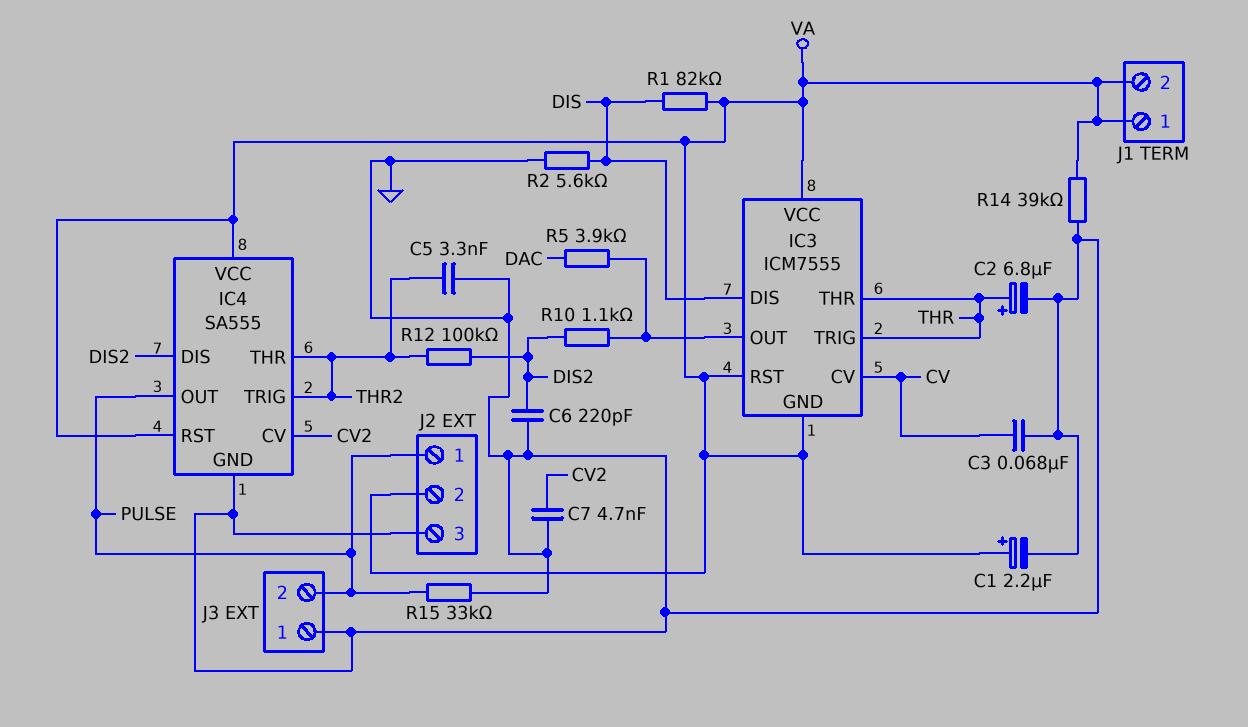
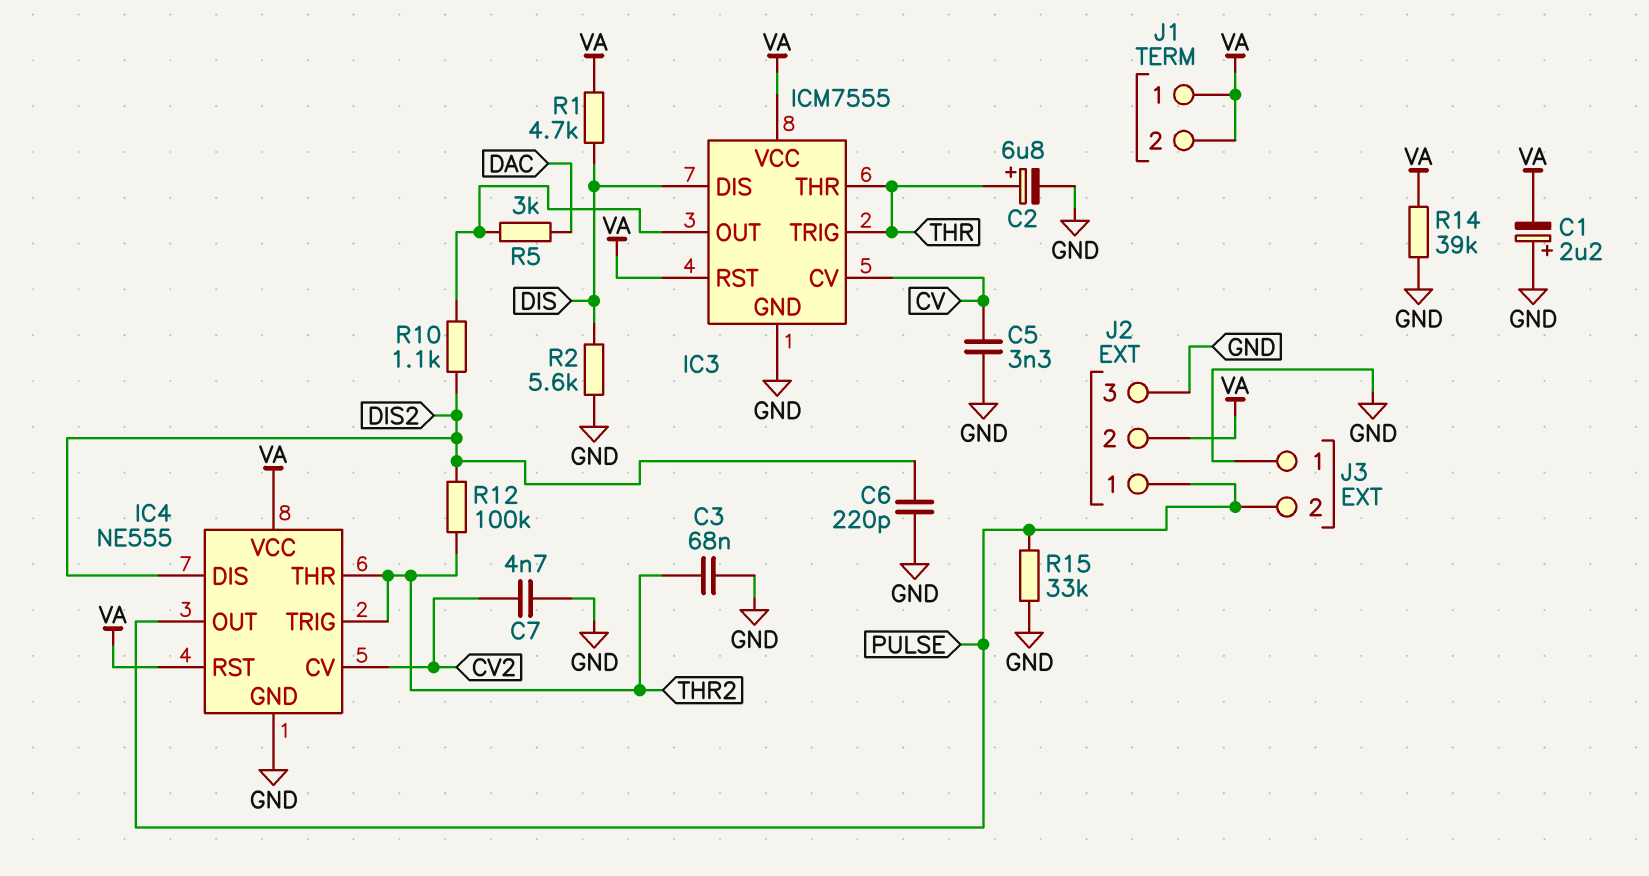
C1: 2.2uF (plus VA, minus GND) -> 2.2uF (plus GND, minus VA)
C3: 68nF (CV, GND) -> 68nF (GND, THR2)
C5: 3.3nF (GND, THR2) -> 3.3nF (CV, GND)
IC3 pin GND: VA -> GND
IC4: SA555 -> NE555
R1: 82k (DIS, VA) -> 4.7k (DIS, VA)
R5: 3.9k (DAC, IC3/OUT) -> 3k (DAC, IC3/OUT)

